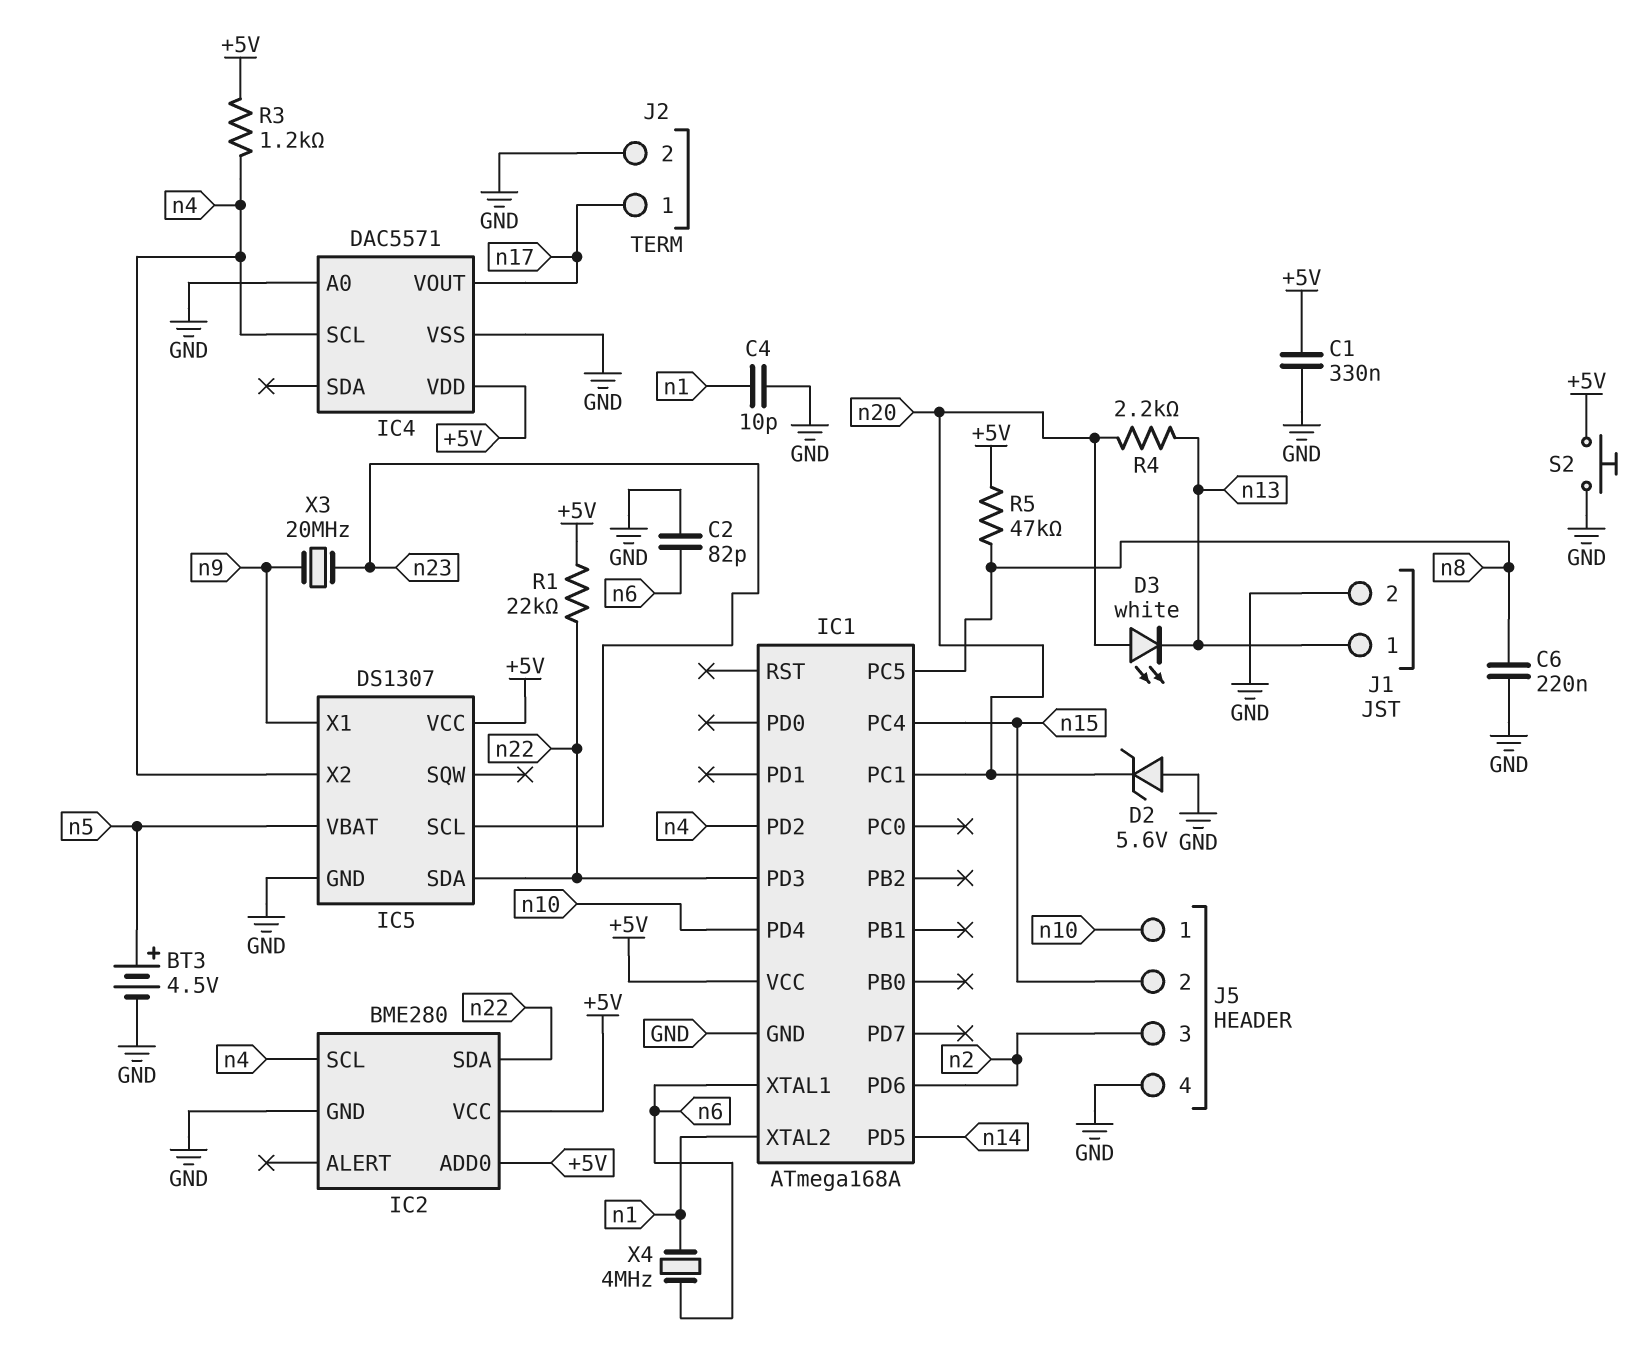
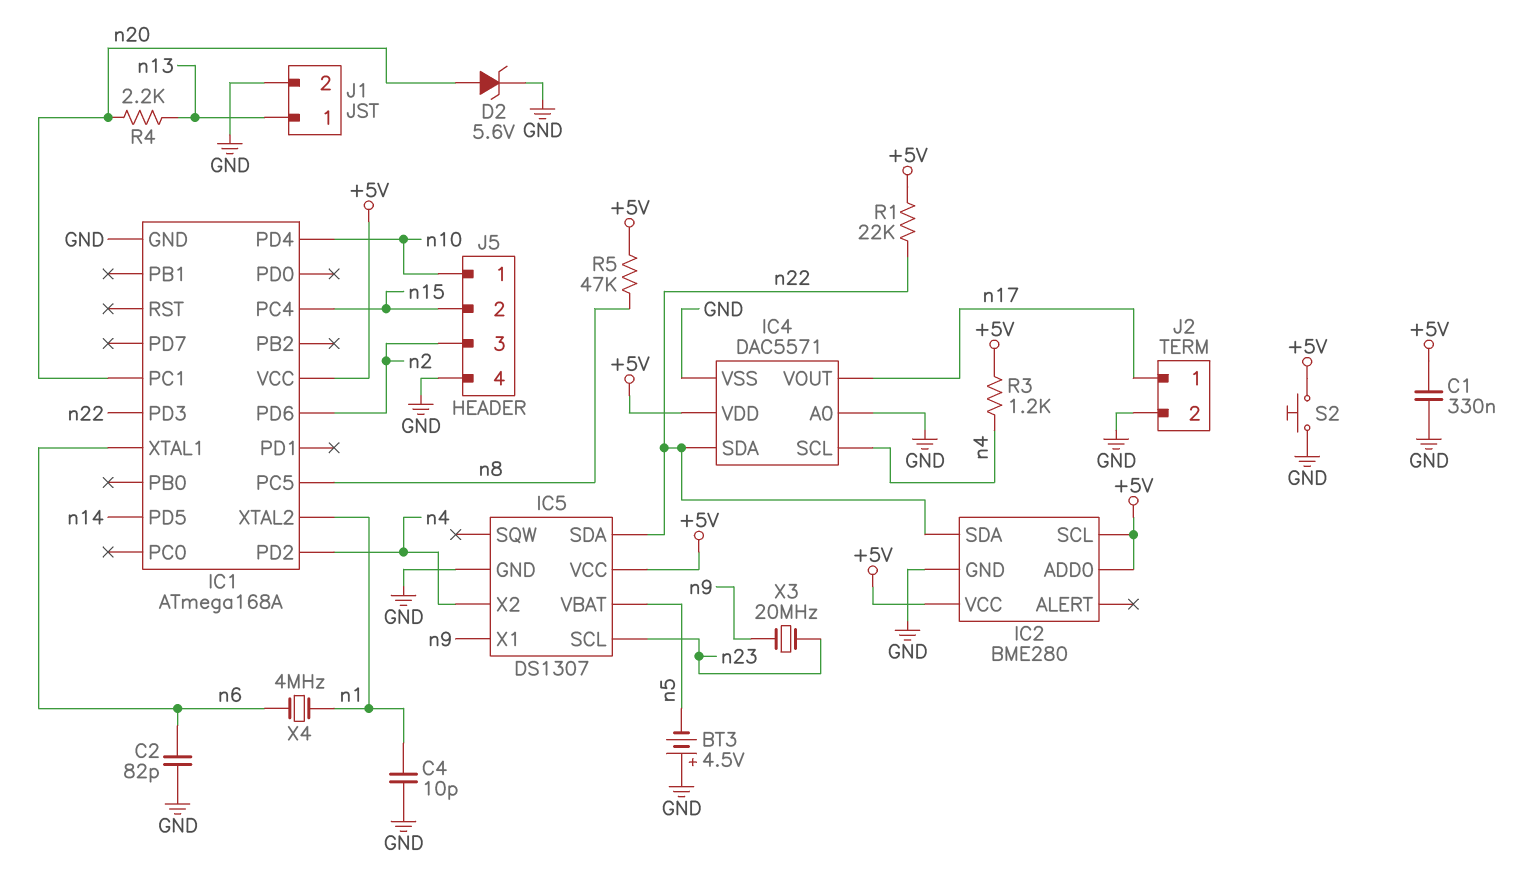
BT3: 4.5V (plus n5, minus GND) -> 4.5V (plus GND, minus n5)
C6: 220nF (GND, n8) -> none
D2: zener 5.6V (A GND, K n20) -> zener 5.6V (A n20, K GND)
D3: LED white (A n20, K n13) -> none
IC2 pin SCL: n4 -> +5V
IC4 pin SDA: none -> n22

